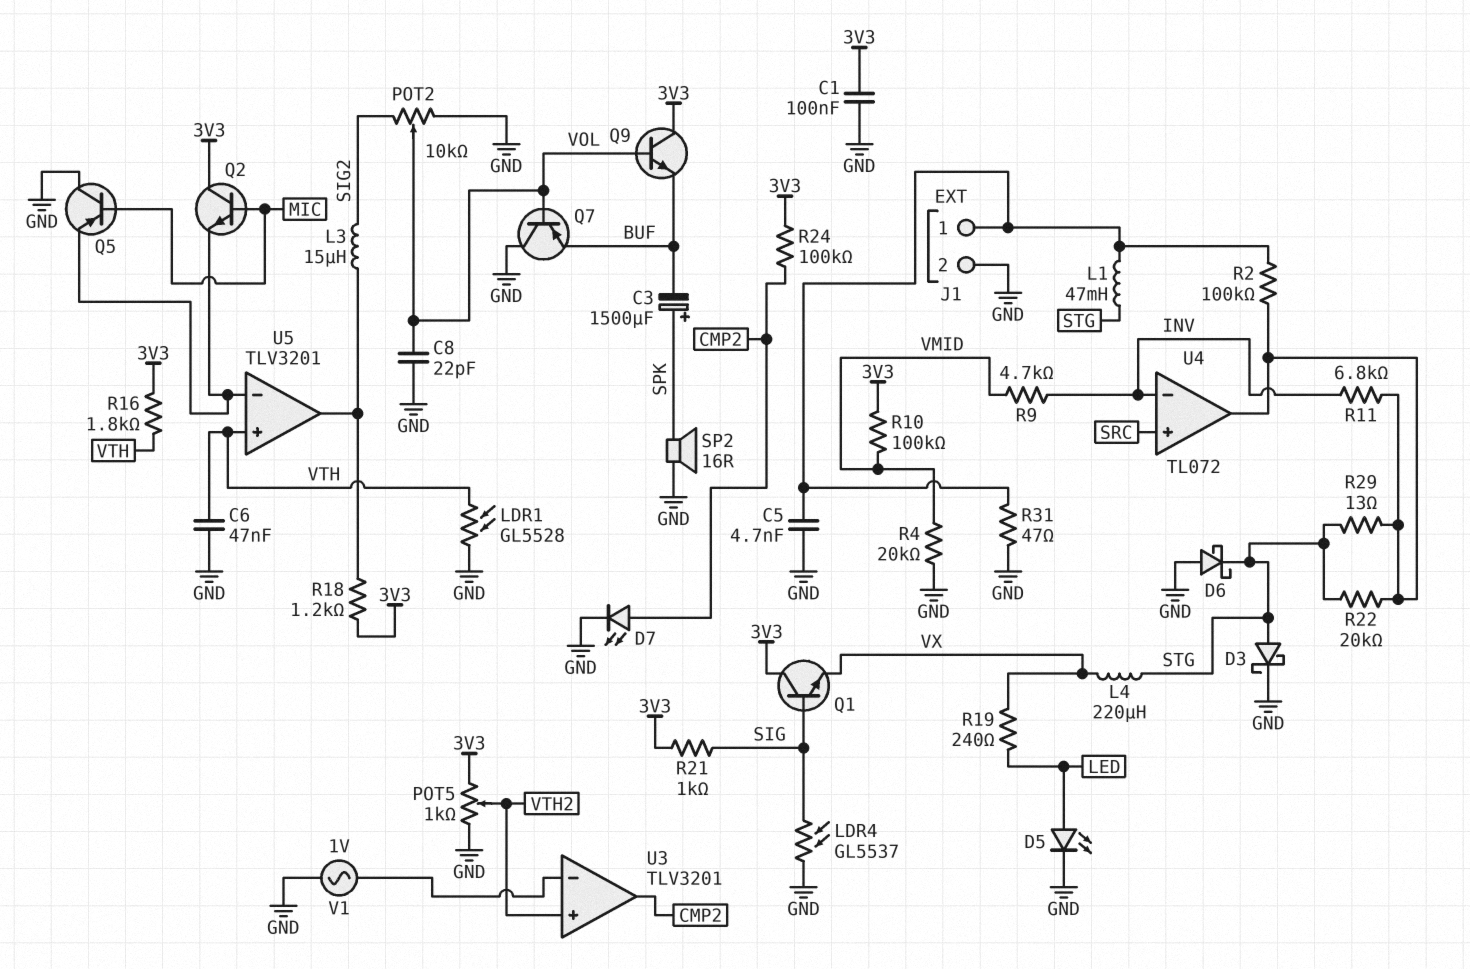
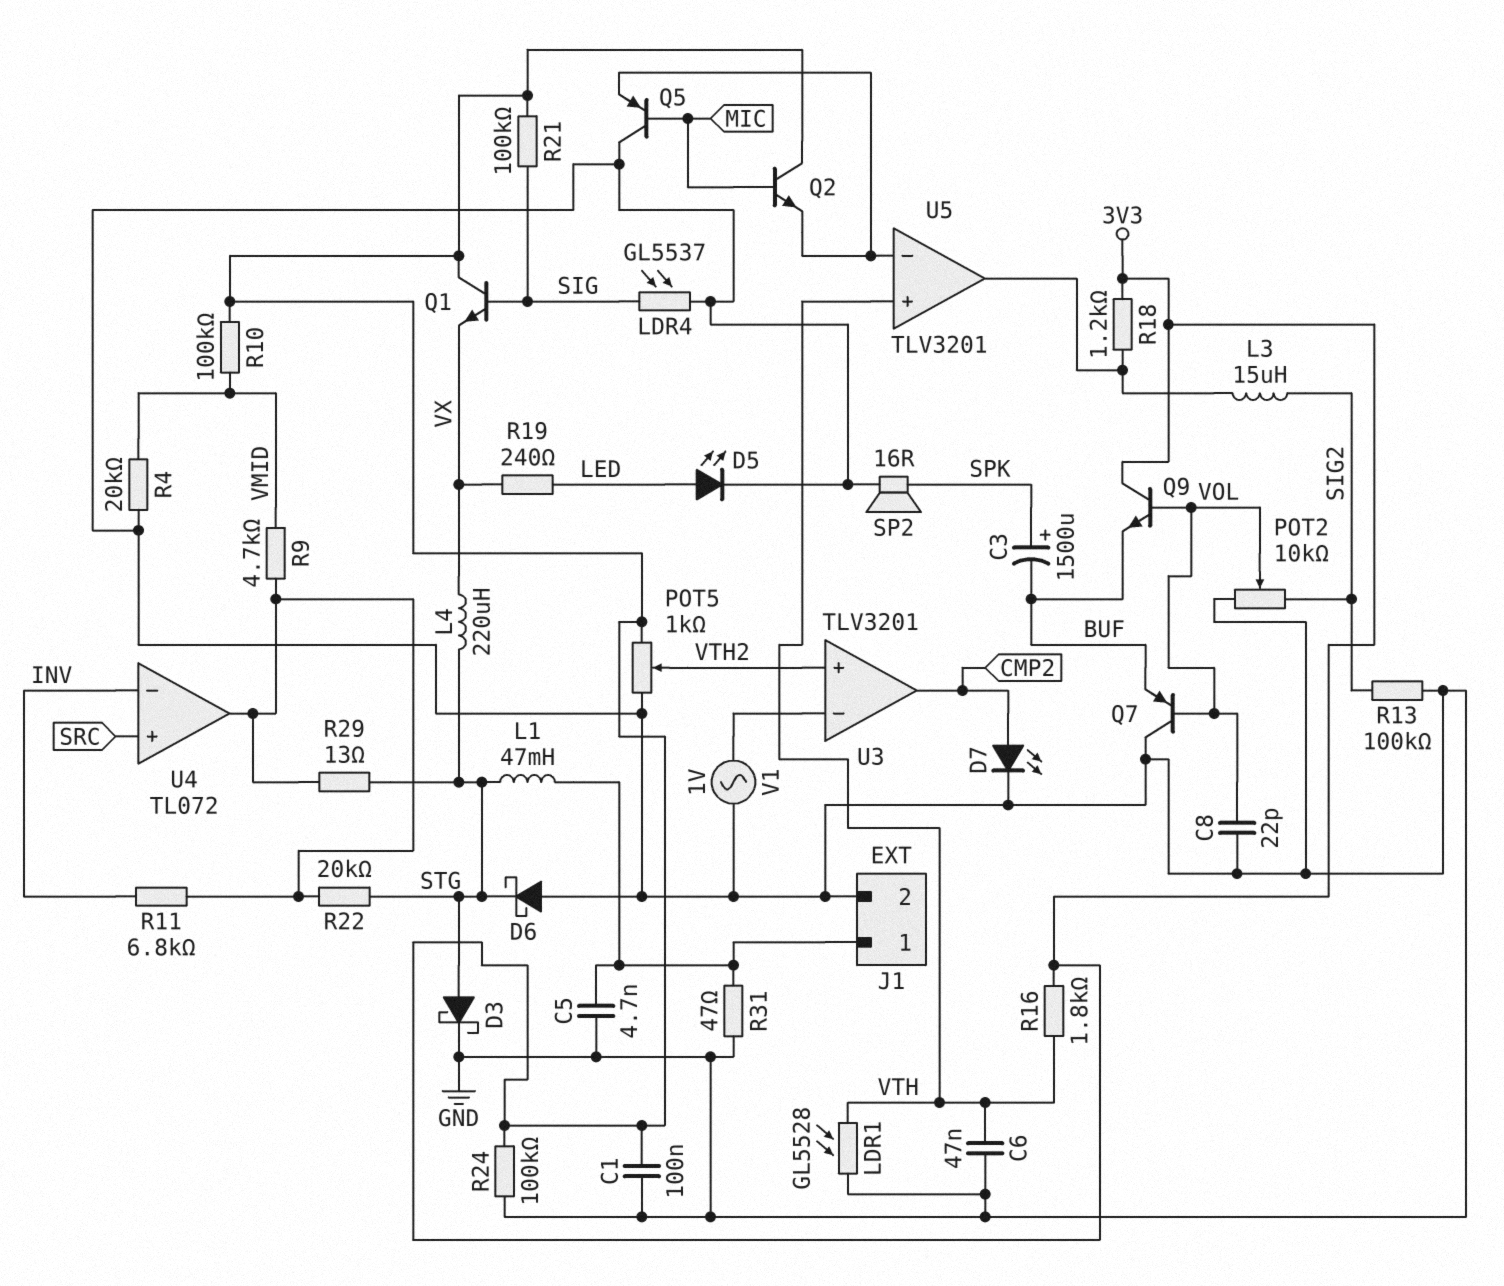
R2: 100k (J1/1, U4/out) -> none
R9: 4.7k (INV, VMID) -> 4.7k (U4/out, VMID)
R13: none -> 100k (GND, SIG2)
R21: 1k (3V3, SIG) -> 100k (3V3, SIG)
R24: 100k (3V3, CMP2) -> 100k (3V3, GND)

